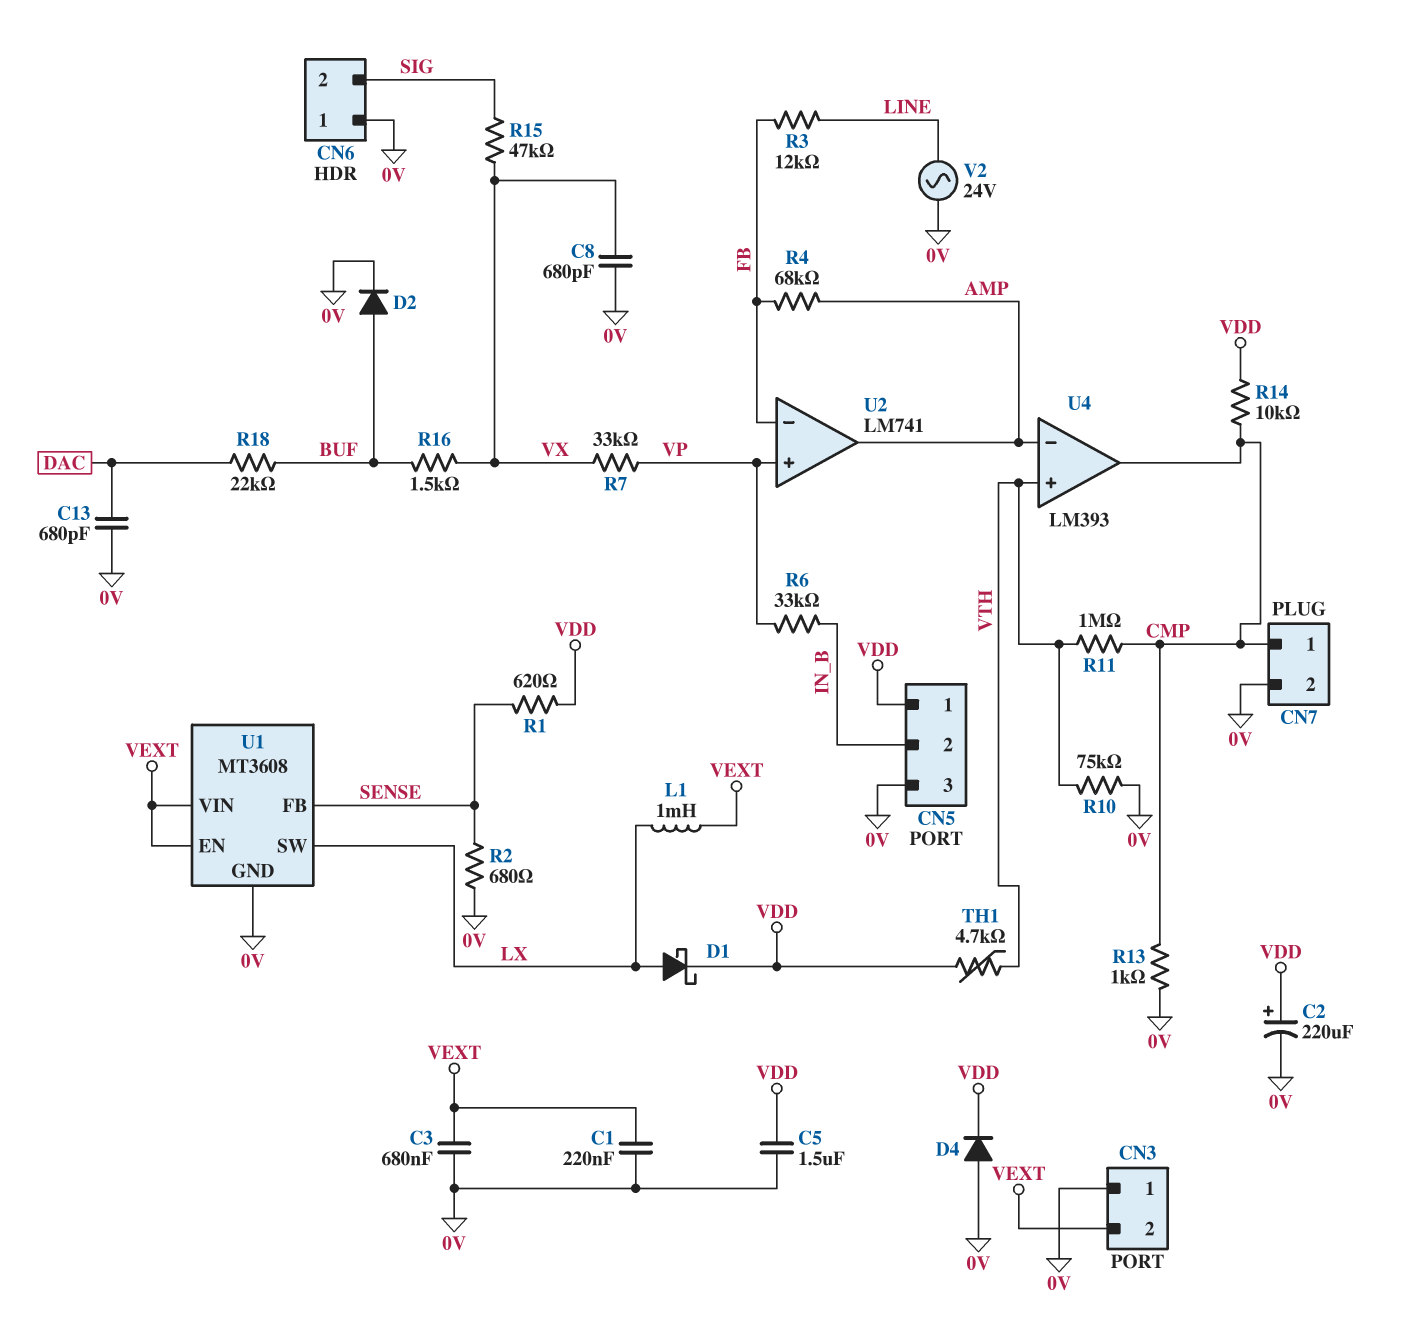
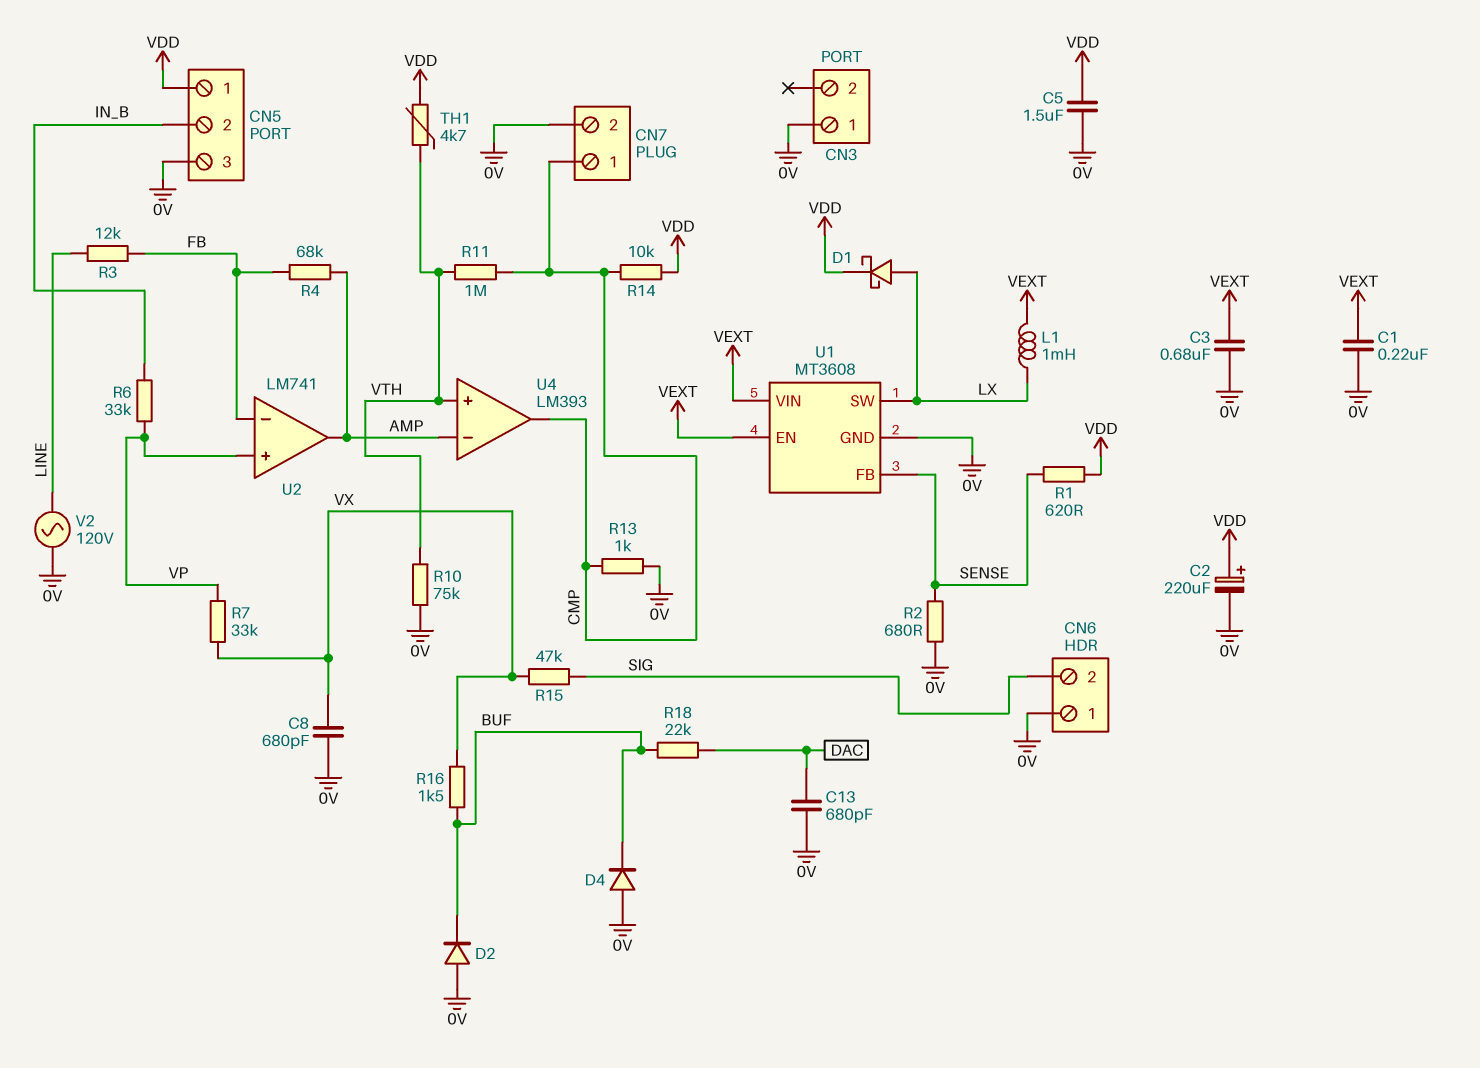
CN3 pin 2: VEXT -> none
D2: diode (A BUF, K 0V) -> diode (A 0V, K BUF)
D4: diode (A 0V, K VDD) -> diode (A 0V, K BUF)
V2: AC 24V (0V, LINE) -> AC 120V (0V, LINE)

